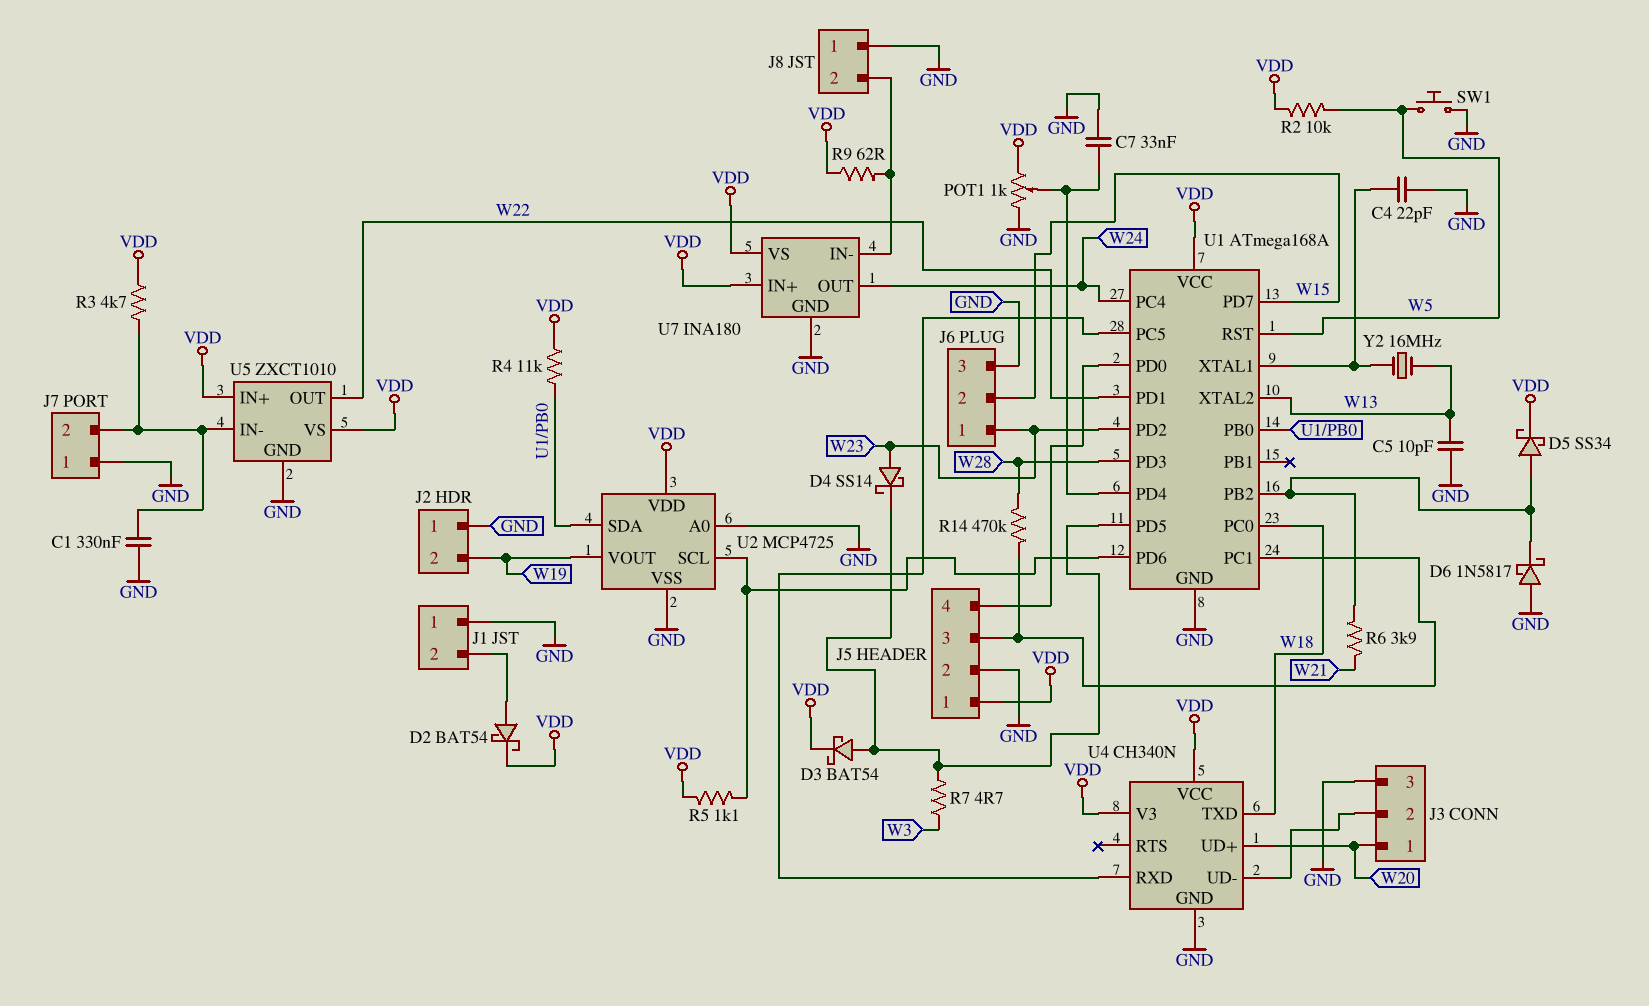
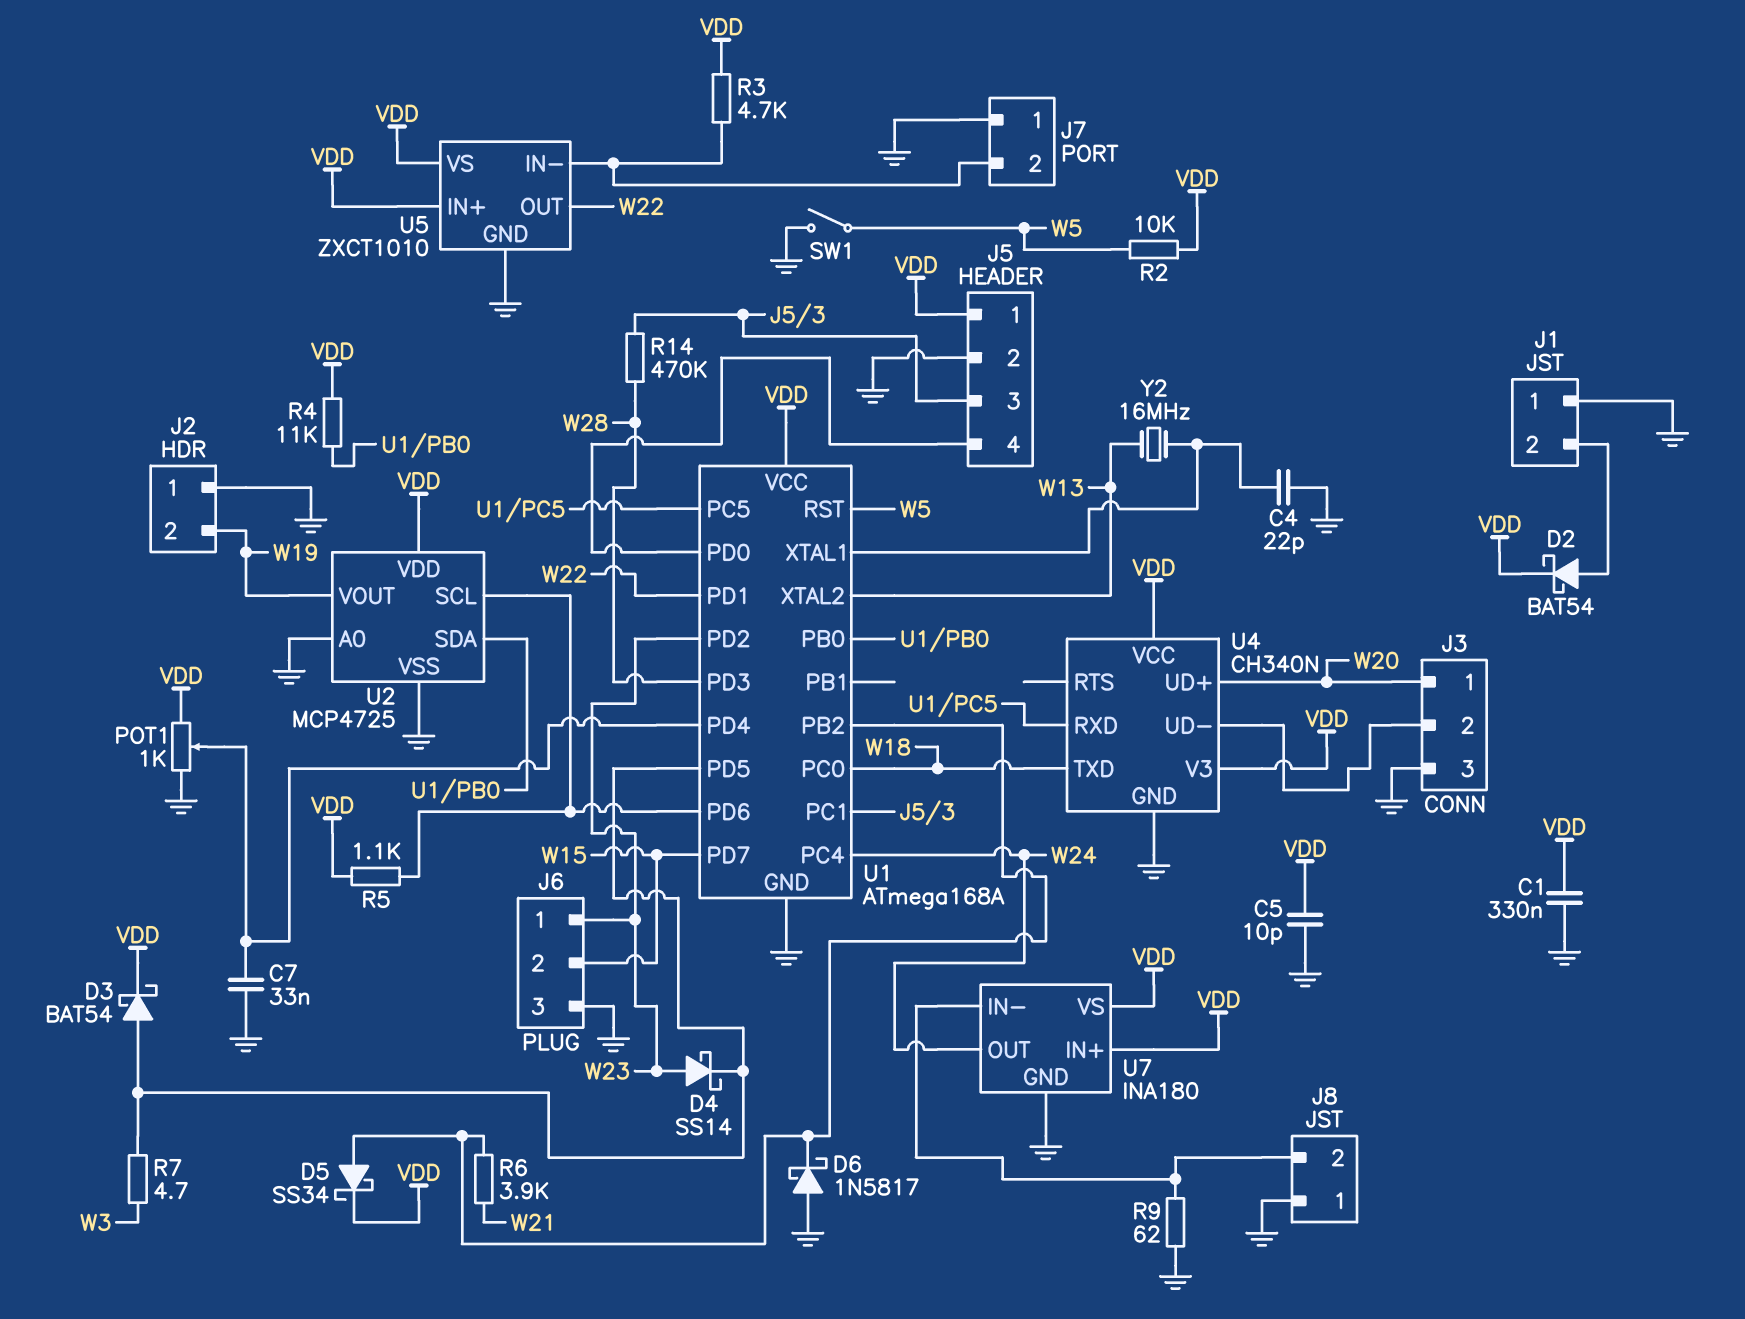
C1: 330nF (GND, J7/2) -> 330nF (GND, VDD)
C5: 10pF (GND, W13) -> 10pF (GND, VDD)
R9: 62 (J8/2, VDD) -> 62 (GND, J8/2)
SW1: button (GND, W5) -> switch (GND, W5)

